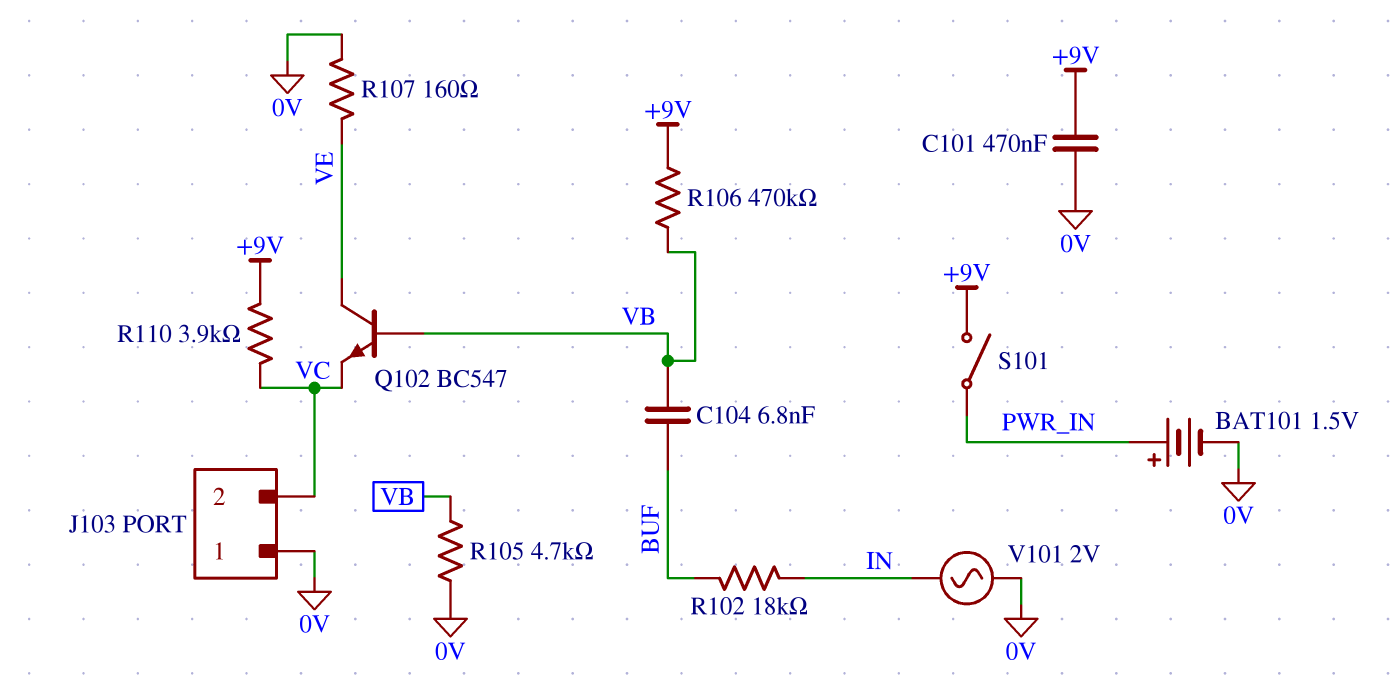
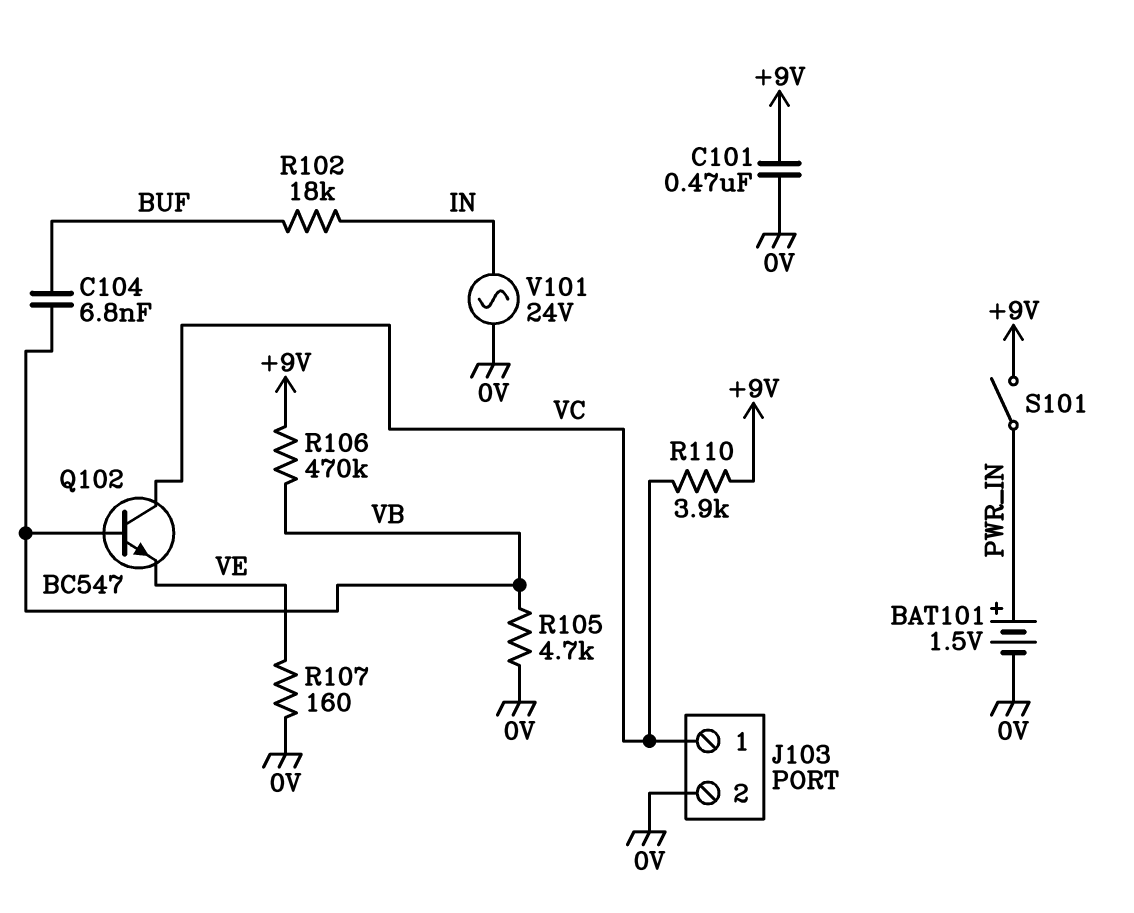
J103 pin 1: 0V -> VC
J103 pin 2: VC -> 0V
Q102: NPN BC547 (B VB, C VE, E VC) -> NPN BC547 (B VB, C VC, E VE)
V101: AC 2V (0V, IN) -> AC 24V (0V, IN)

